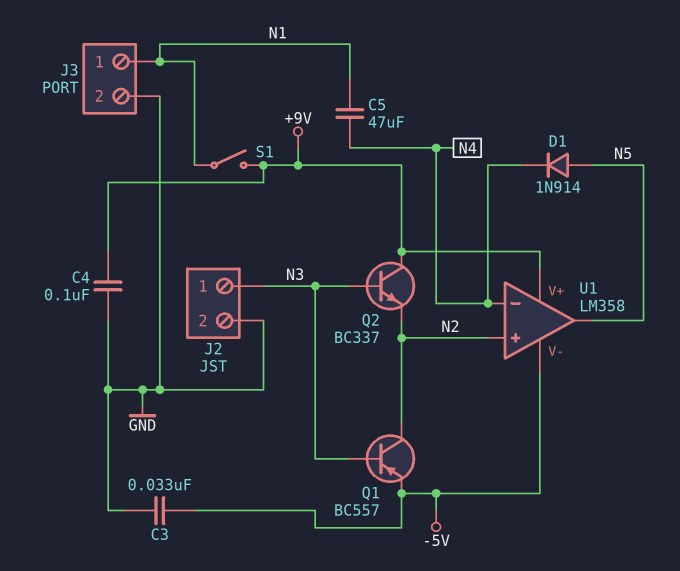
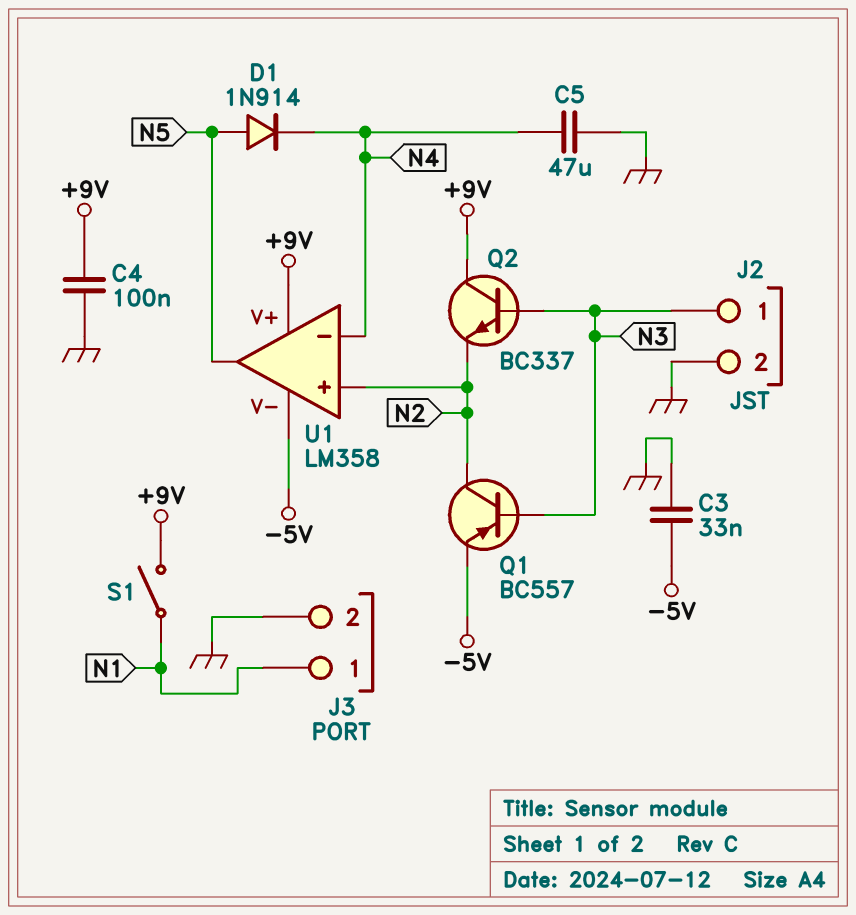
C5: 47uF (N1, N4) -> 47uF (GND, N4)

